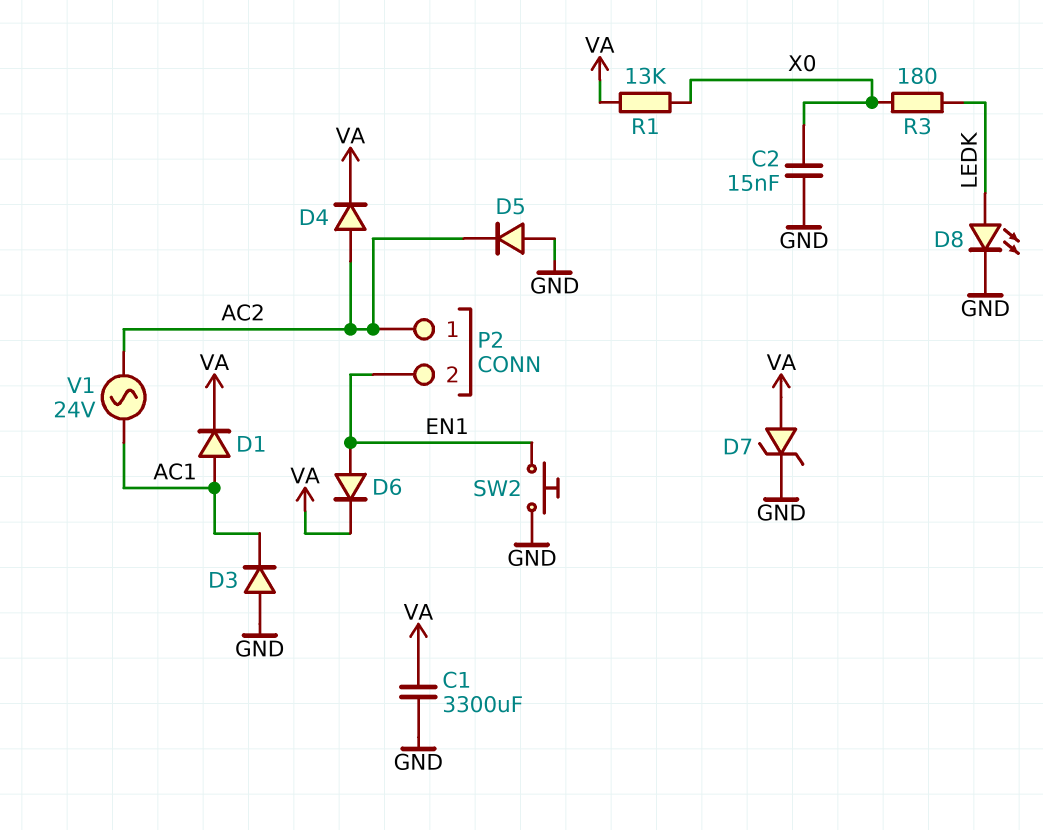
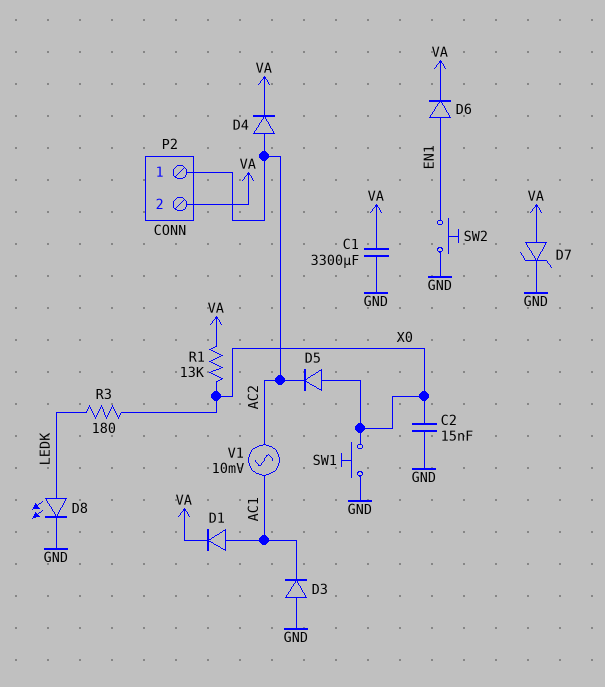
D5: diode (A GND, K AC2) -> diode (A X0, K AC2)
P2 pin 2: EN1 -> VA
SW1: none -> button (GND, X0)
V1: AC 24V (AC1, AC2) -> AC 10mV (AC1, AC2)

